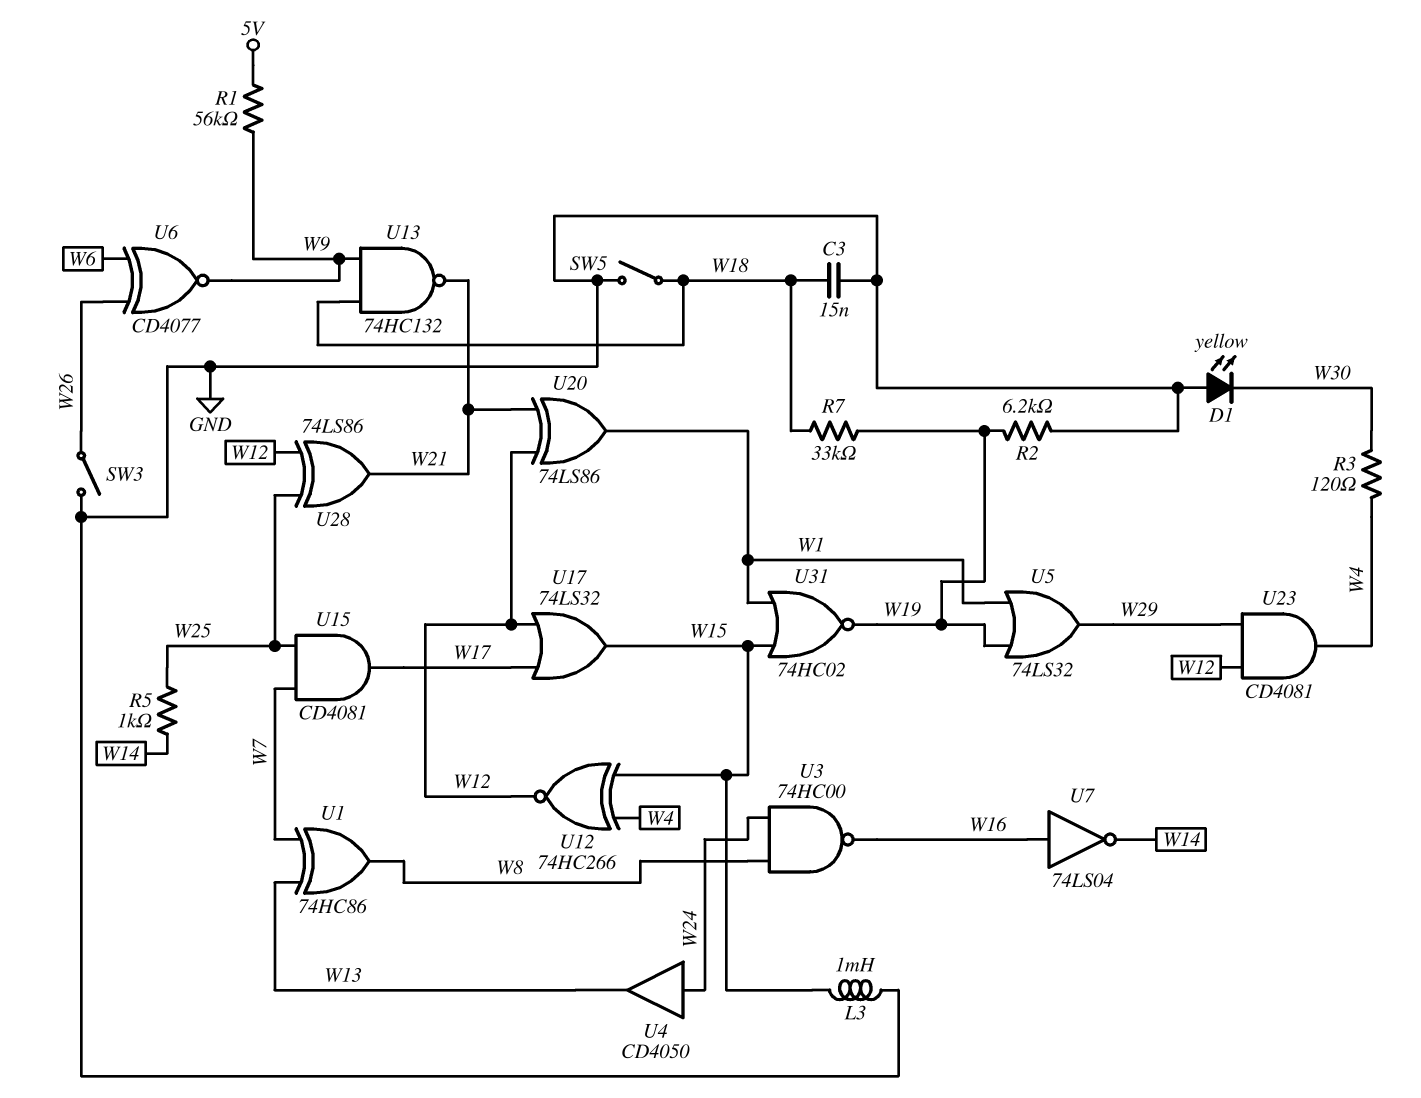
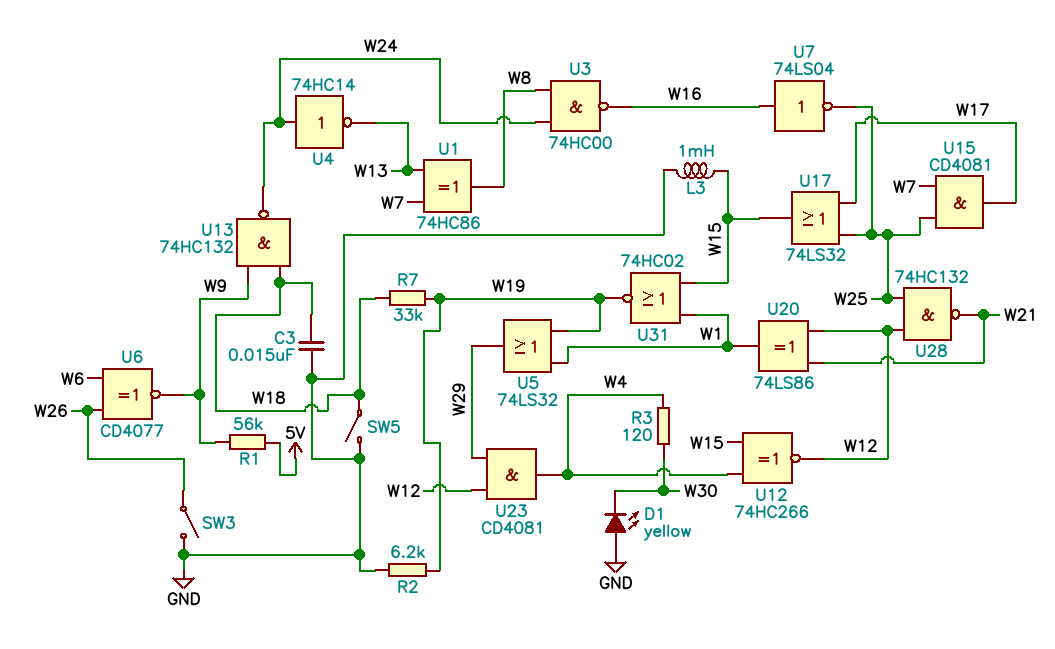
R5: 1k (W14, W25) -> none
U4: buffer CD4050 (in W24, out W13) -> NOT 74HC14 (in W24, out W13)
U7: NOT 74LS04 (in W16, out W14) -> NOT 74LS04 (in W16, out W25)
U13: NAND 74HC132 (in W9, in W18, out W21) -> NAND 74HC132 (in W9, in W18, out W24)
U17: OR 74LS32 (in W12, in W17, out W15) -> OR 74LS32 (in W17, in W25, out W15)
U28: XOR 74LS86 (in W12, in W25, out W21) -> NAND 74HC132 (in W12, in W25, out W21)

